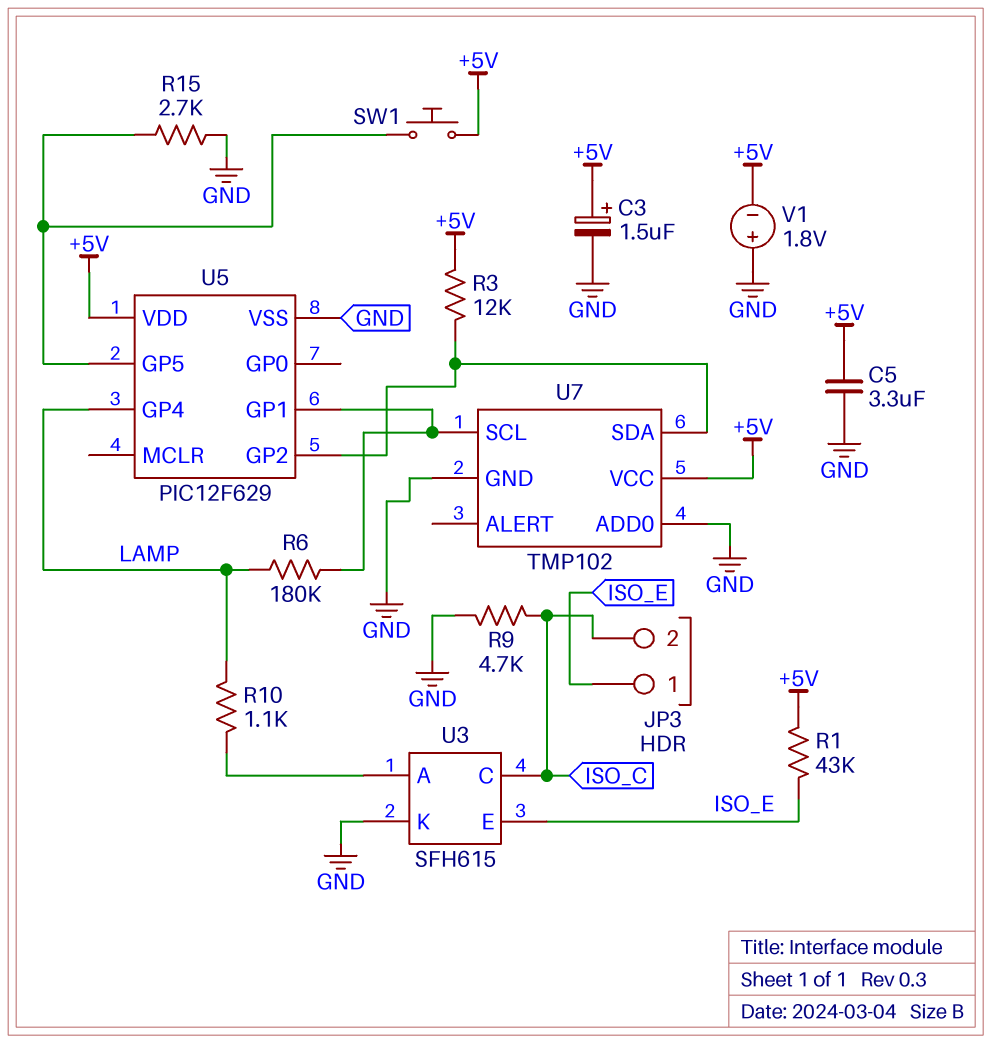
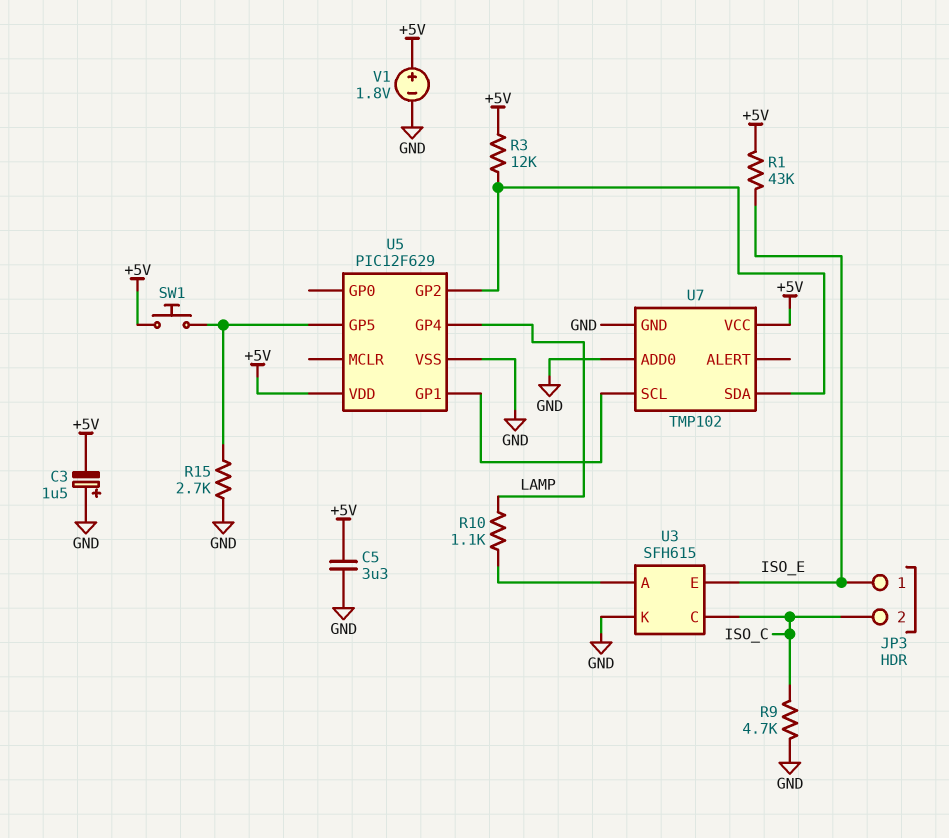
C3: 1.5uF (plus +5V, minus GND) -> 1.5uF (plus GND, minus +5V)
R6: 180k (LAMP, U5/GP1) -> none
V1: 1.8V (plus GND, minus +5V) -> 1.8V (plus +5V, minus GND)

